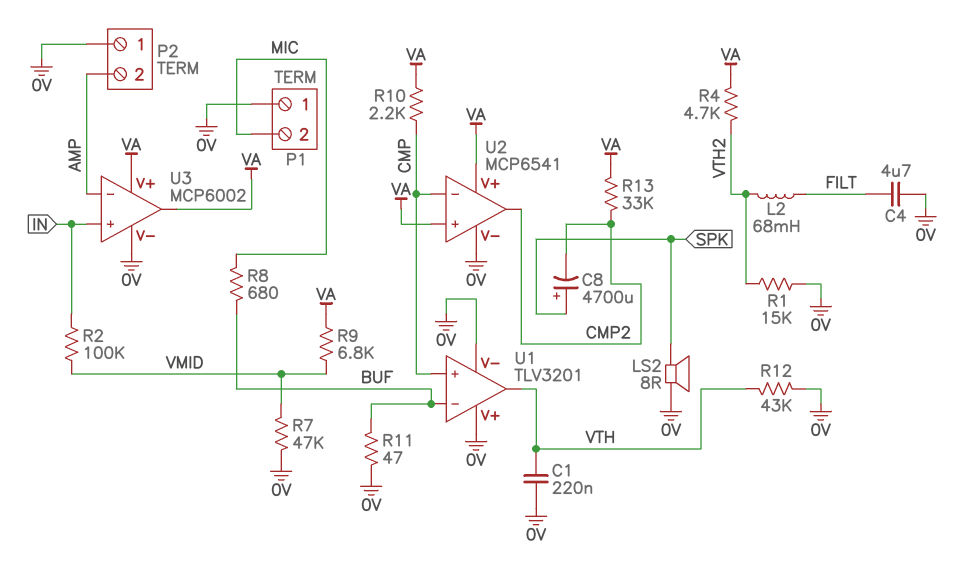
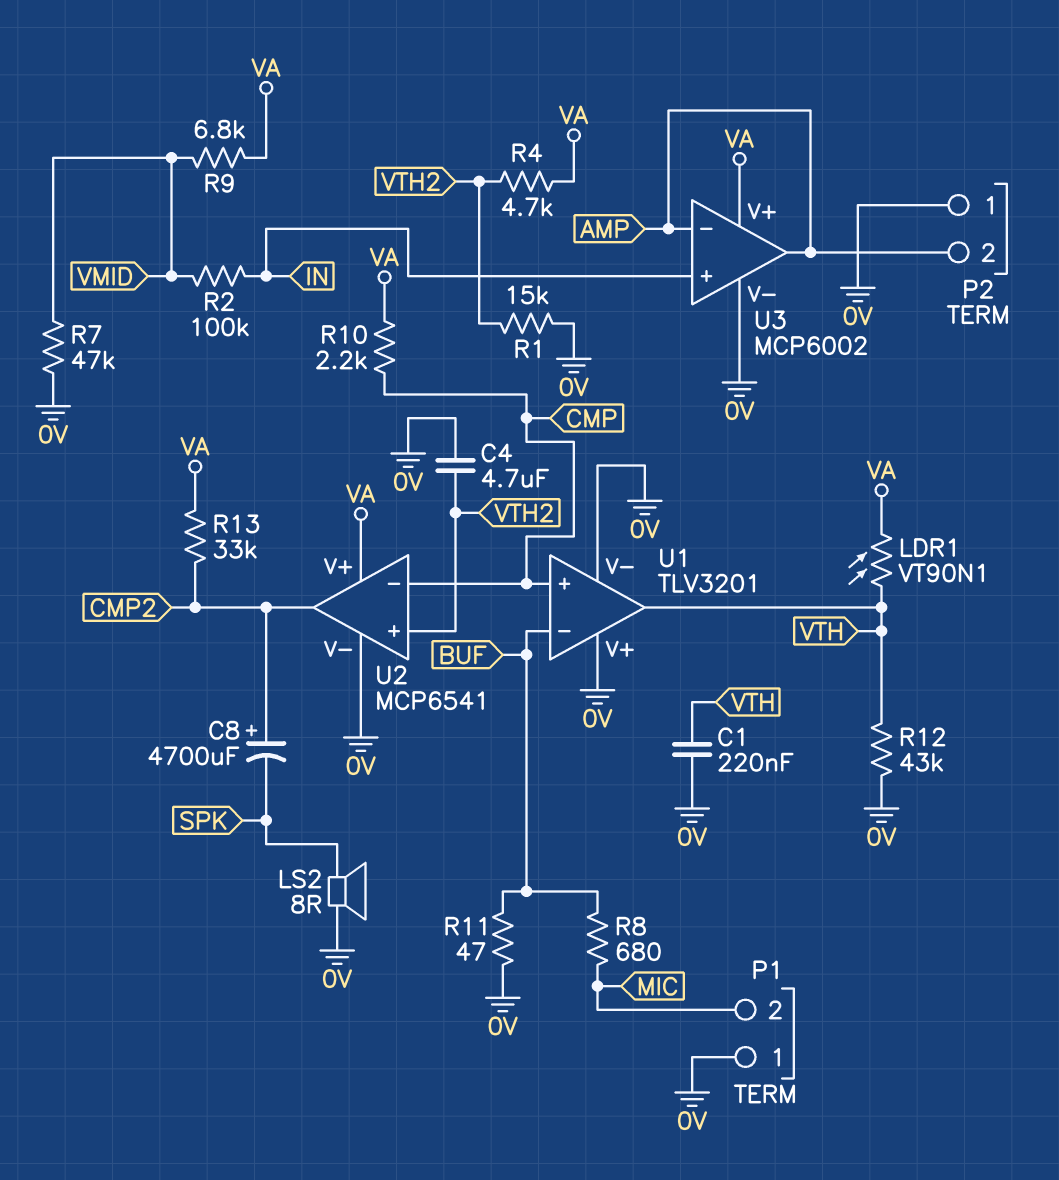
C4: 4.7uF (0V, FILT) -> 4.7uF (0V, VTH2)
C8: 4700uF (plus SPK, minus CMP2) -> 4700uF (plus CMP2, minus SPK)
L2: 68mH (FILT, VTH2) -> none
LDR1: none -> VT90N1 (VA, VTH)
U2 pin in+: VA -> VTH2
U3 pin out: VA -> AMP

